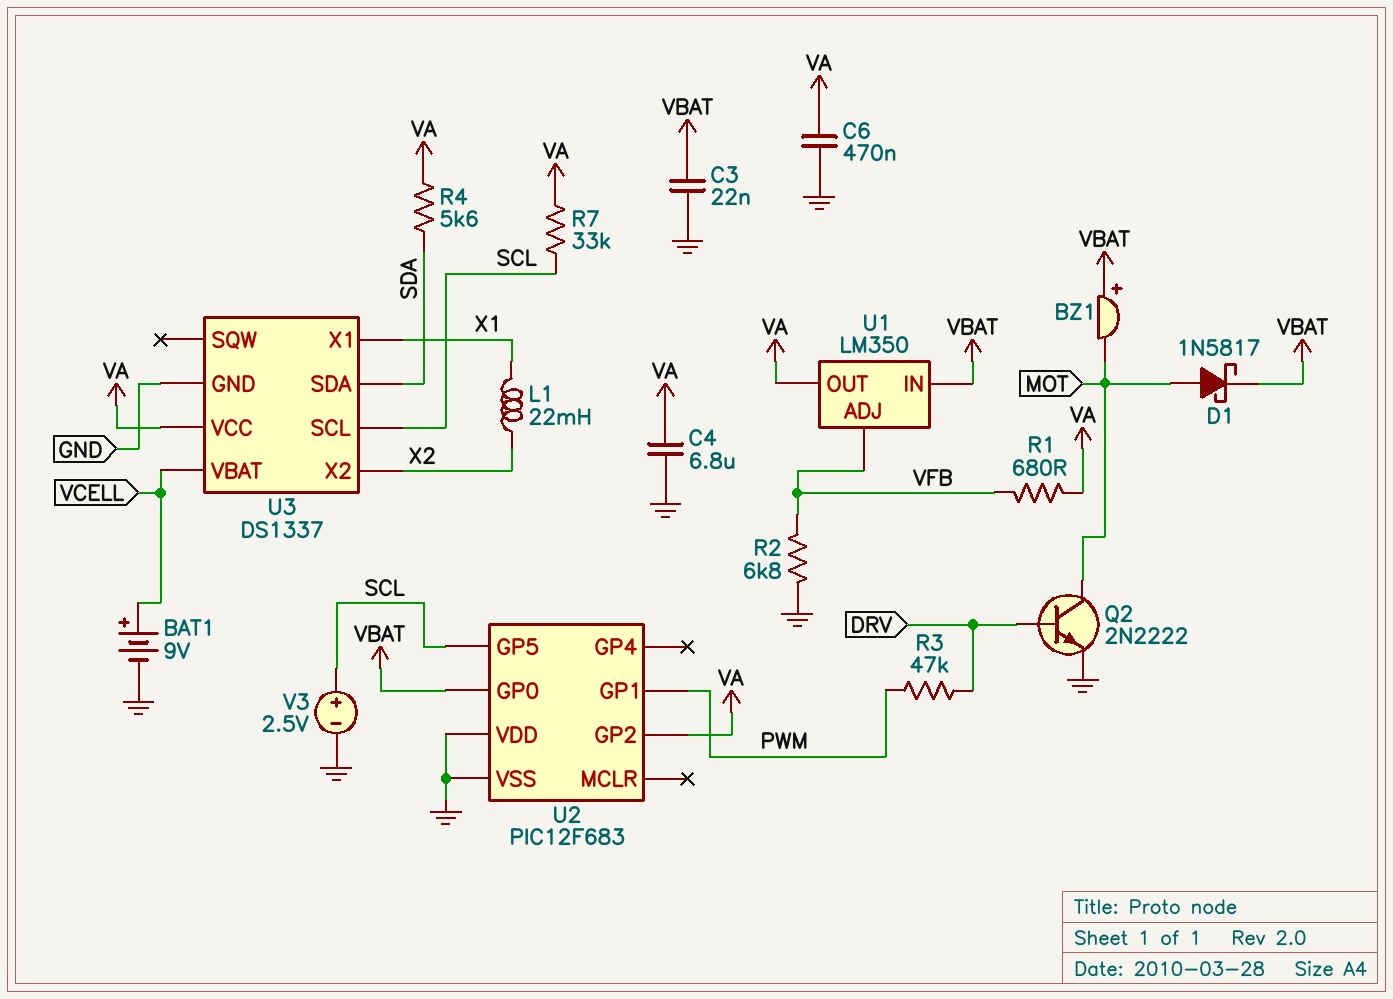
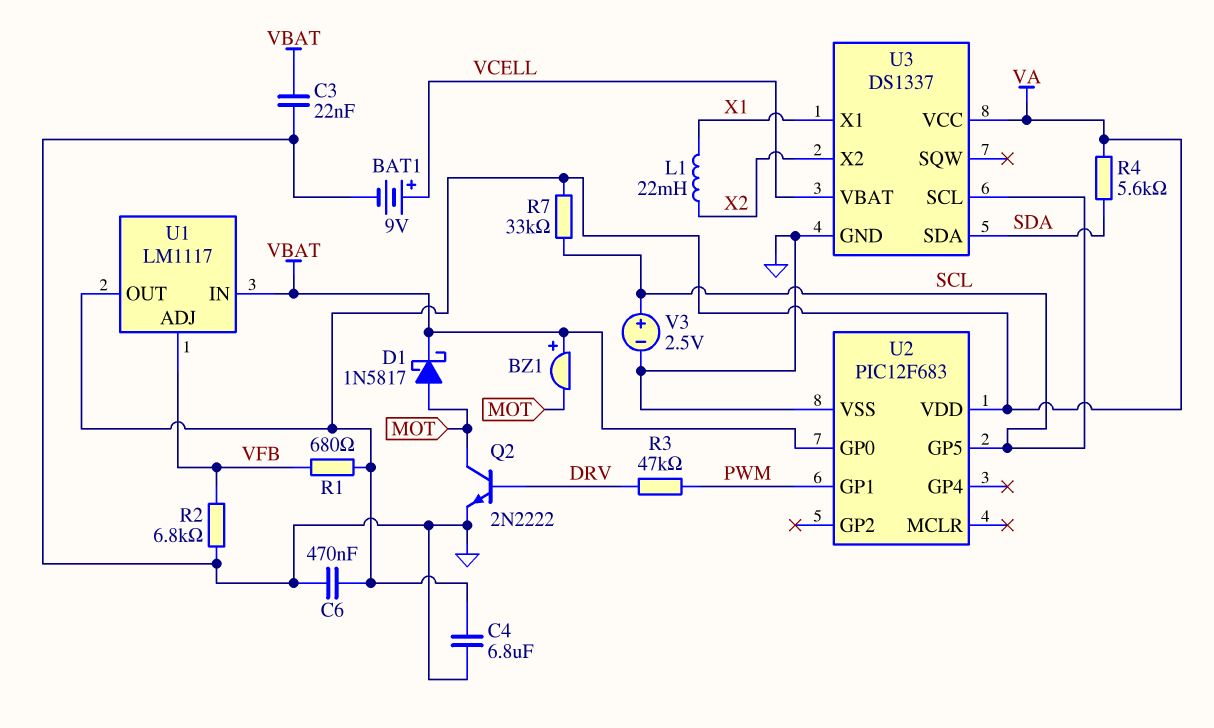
U1: LM350 -> LM1117
U2 pin GP2: VA -> none
U2 pin VDD: GND -> VA

